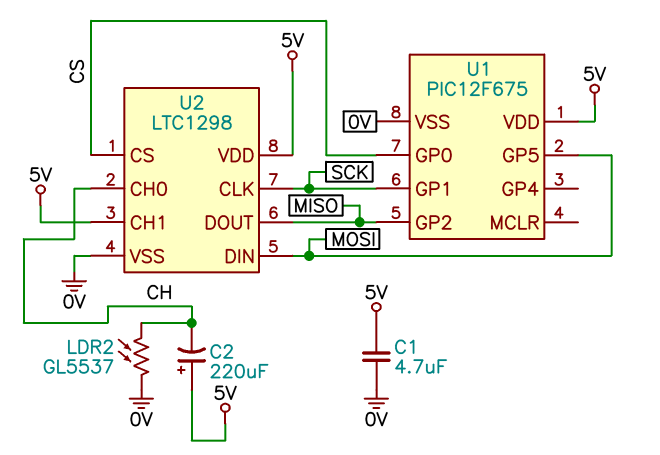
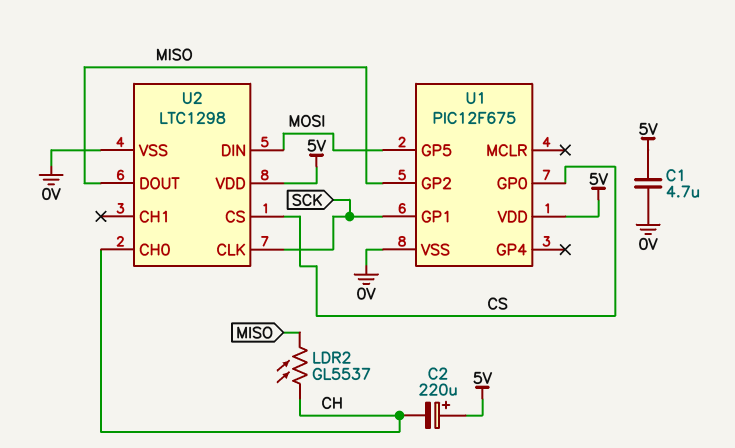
LDR2: GL5537 (0V, CH) -> GL5537 (CH, MISO)
U2 pin CH1: 5V -> none

